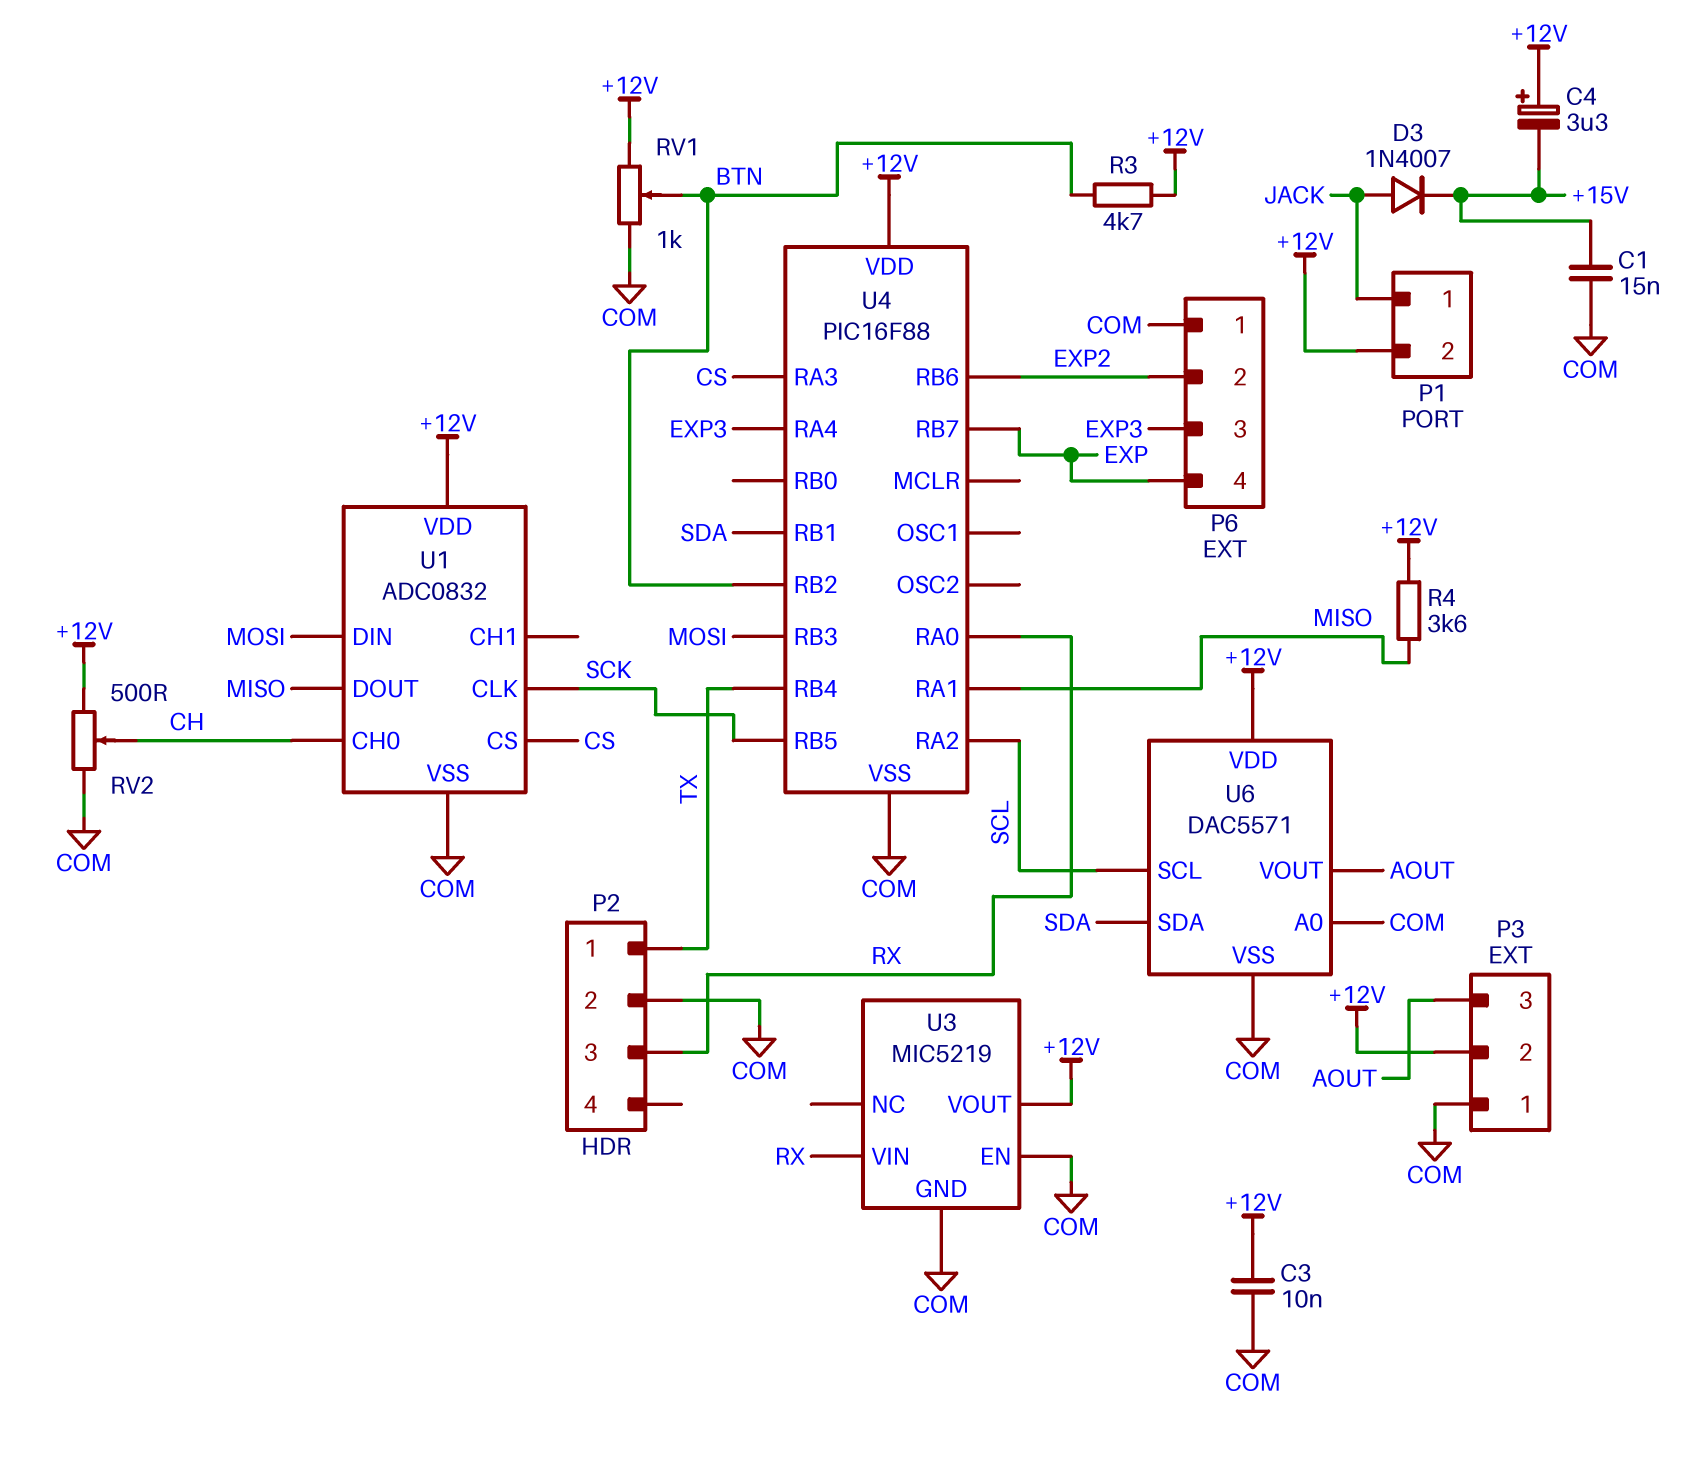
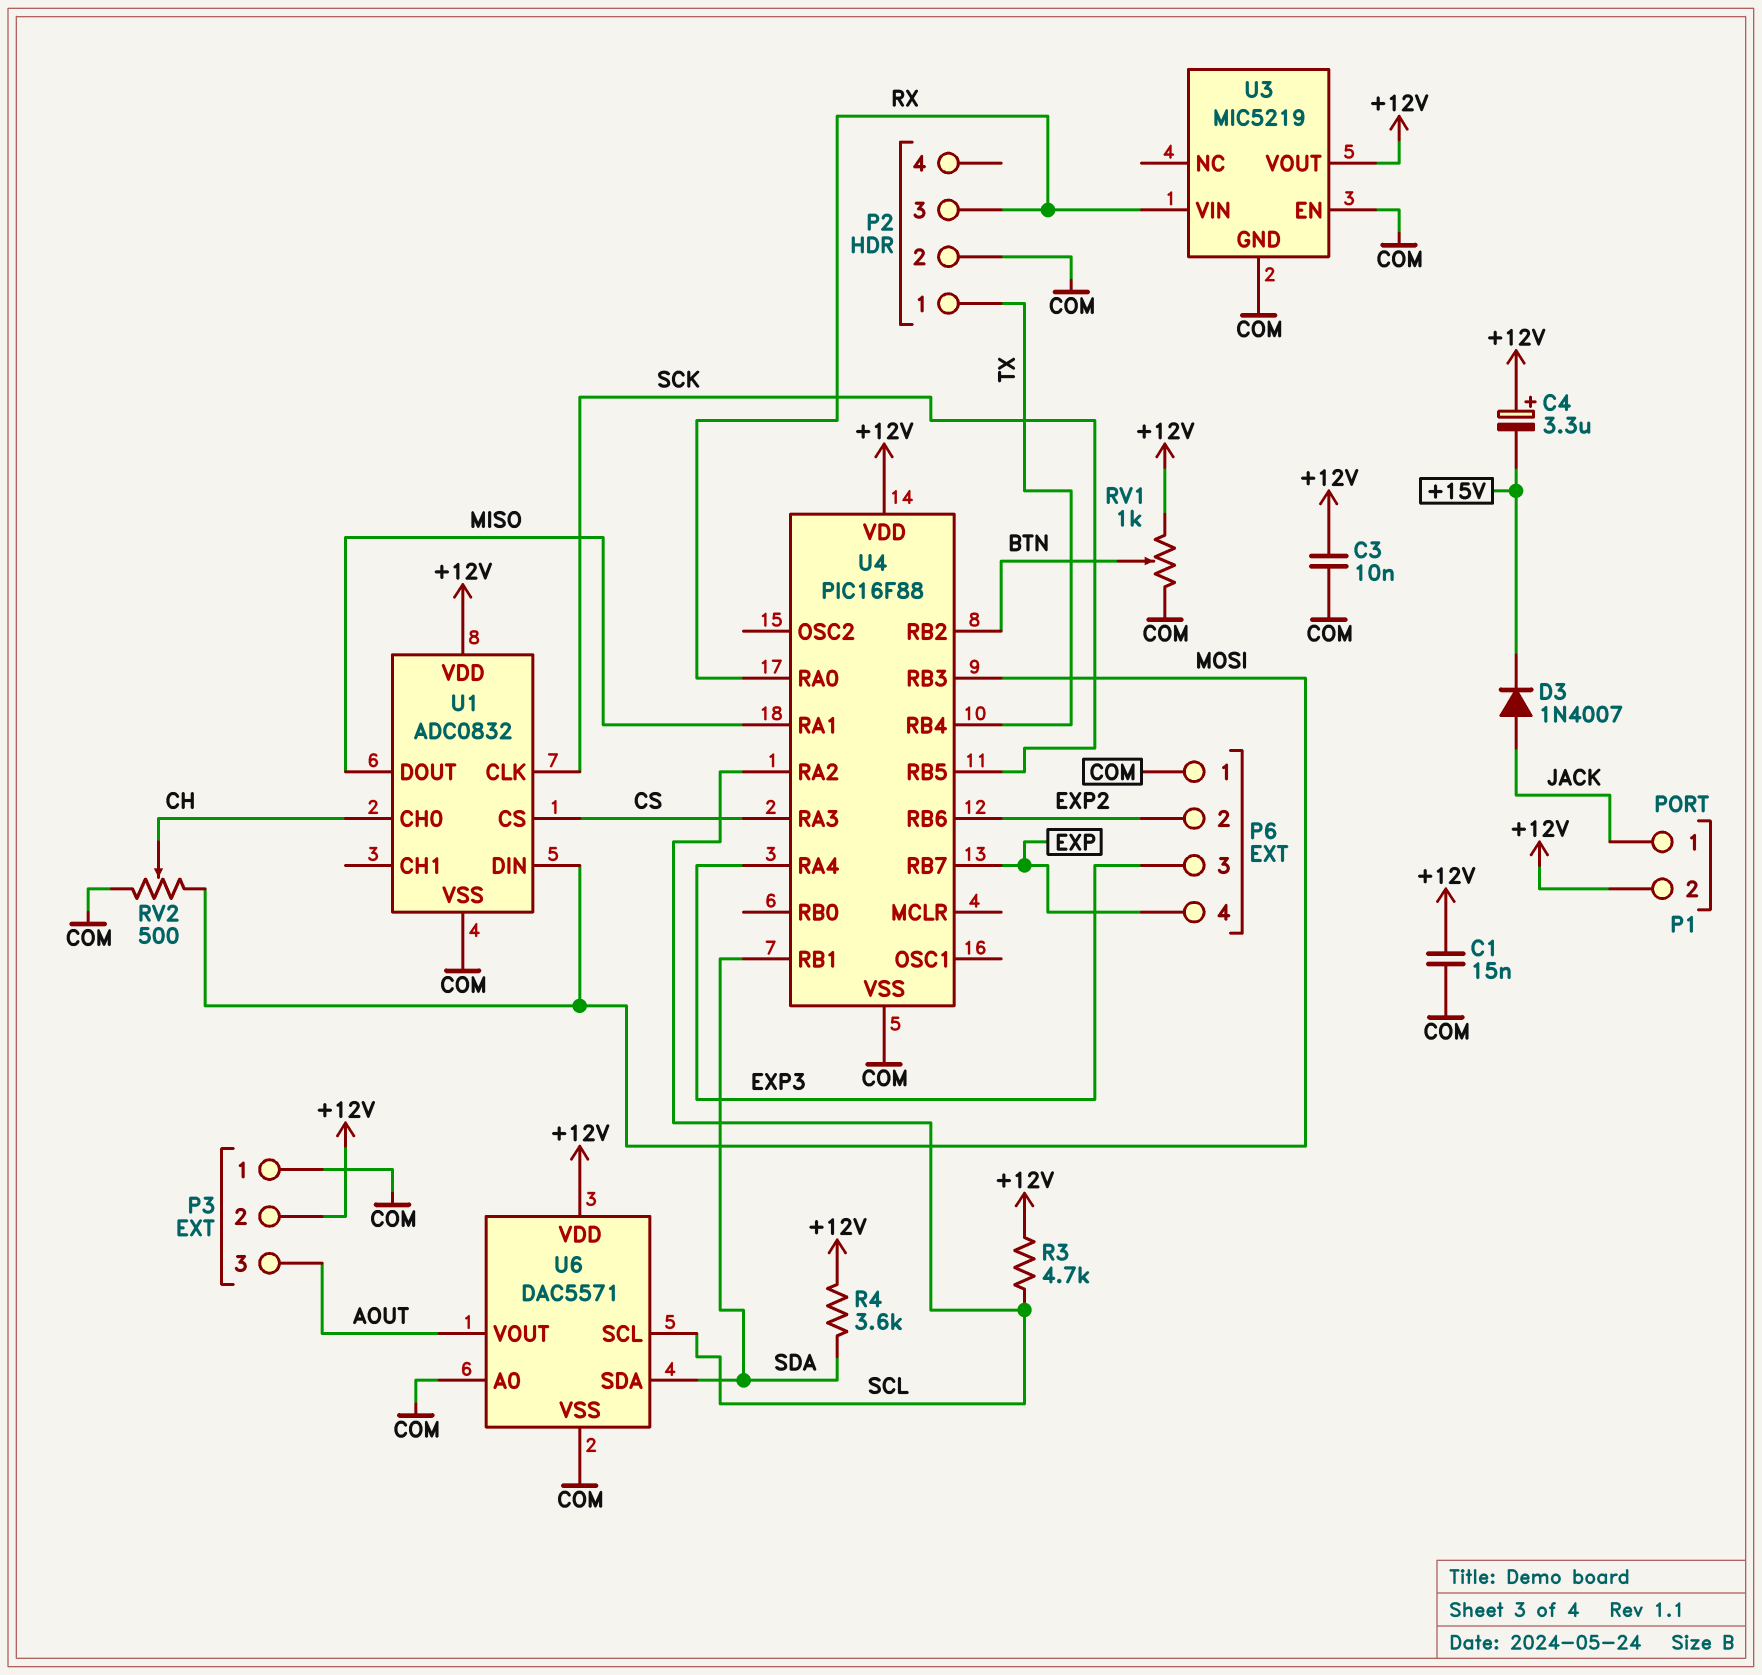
C1: 15nF (+15V, COM) -> 15nF (+12V, COM)
R3: 4.7k (+12V, BTN) -> 4.7k (+12V, SCL)
R4: 3.6k (+12V, MISO) -> 3.6k (+12V, SDA)
RV2: 500 (+12V, COM, wiper CH) -> 500 (COM, MOSI, wiper CH)

